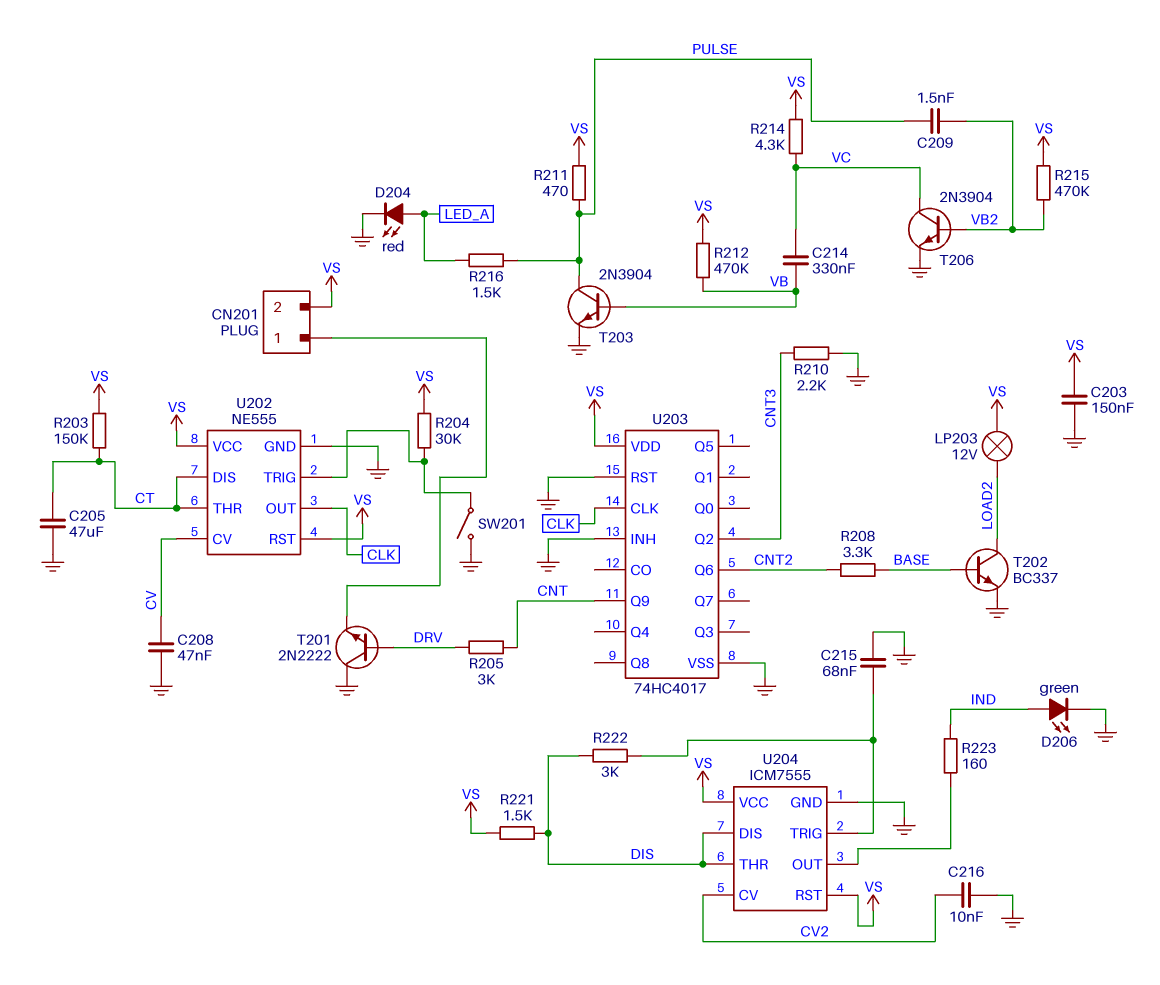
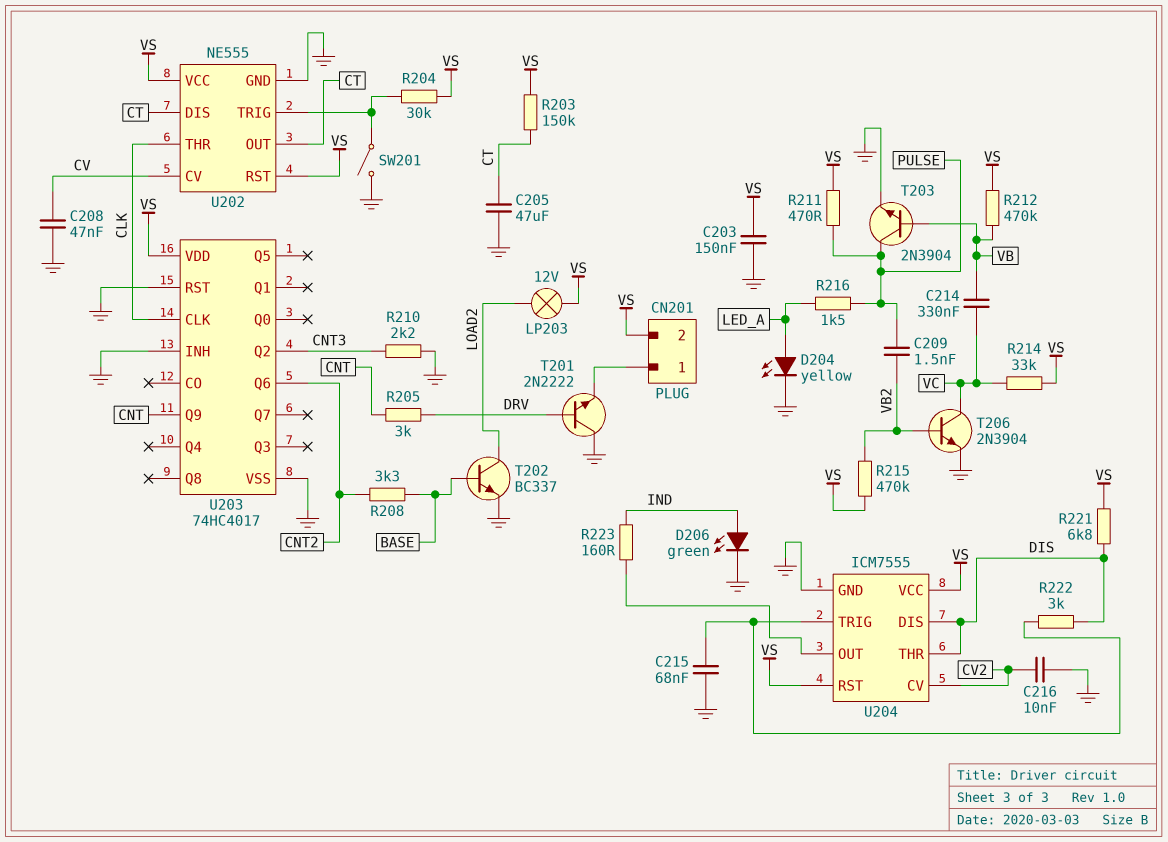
D204: LED red (A LED_A, K GND) -> LED yellow (A LED_A, K GND)
R214: 4.3k (VC, VS) -> 33k (VC, VS)
R221: 1.5k (DIS, VS) -> 6.8k (DIS, VS)
U202 pin OUT: CLK -> CT
U202 pin THR: CT -> CLK

